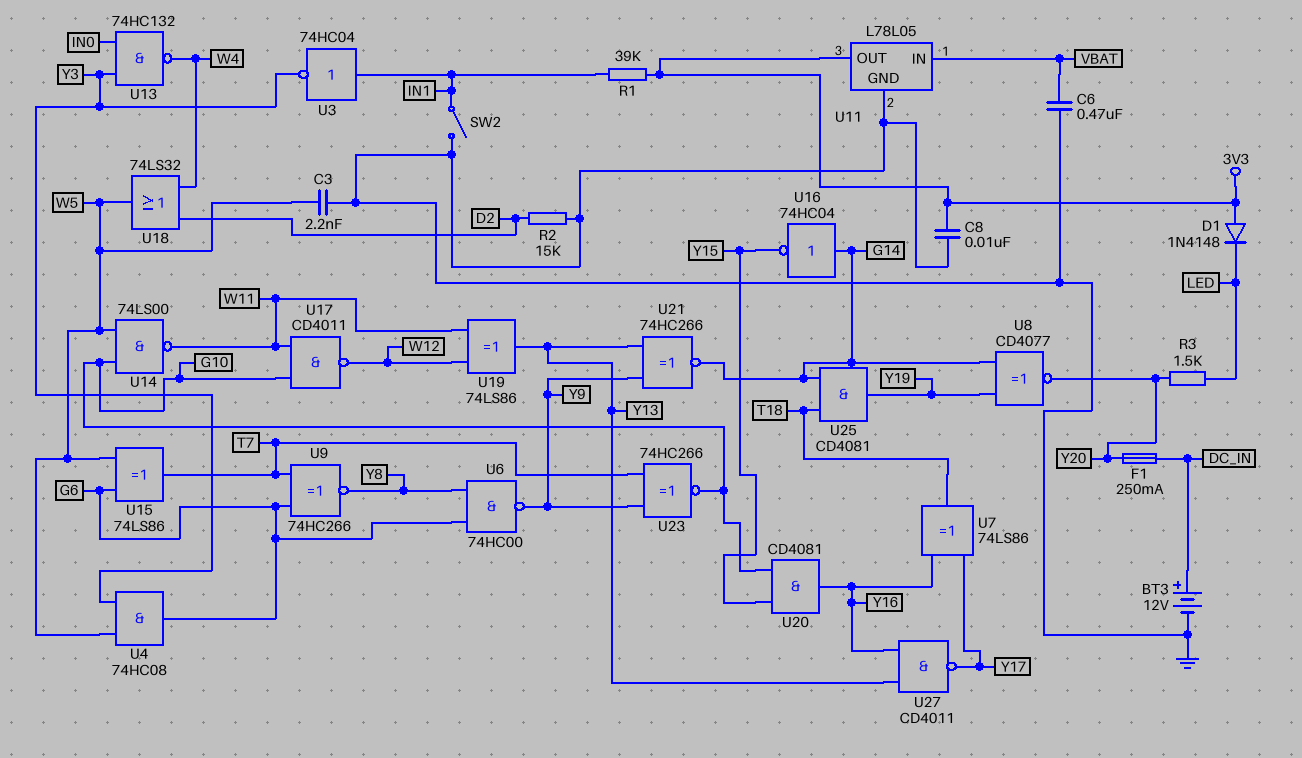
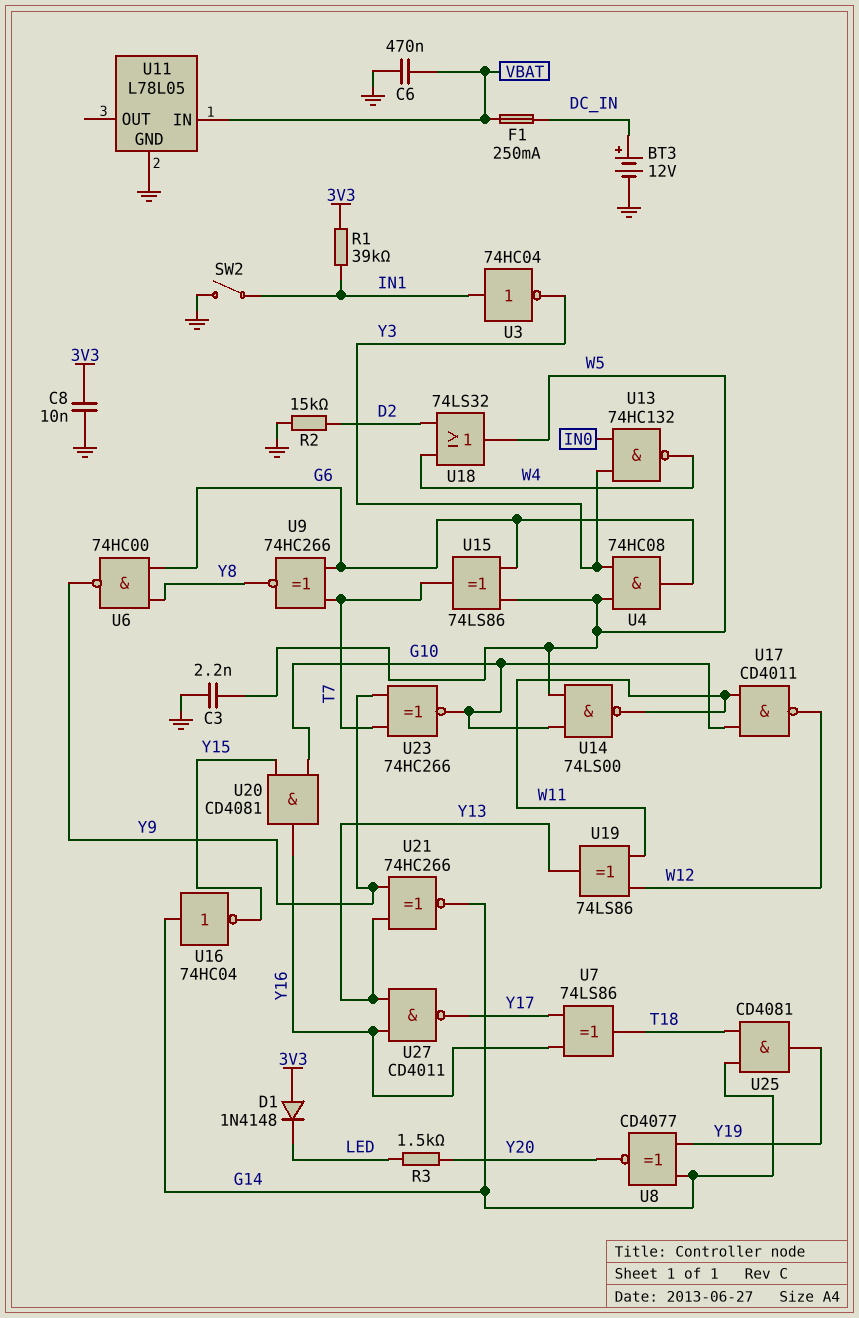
F1: 250mA (DC_IN, Y20) -> 250mA (DC_IN, VBAT)
U11 pin OUT: 3V3 -> none

